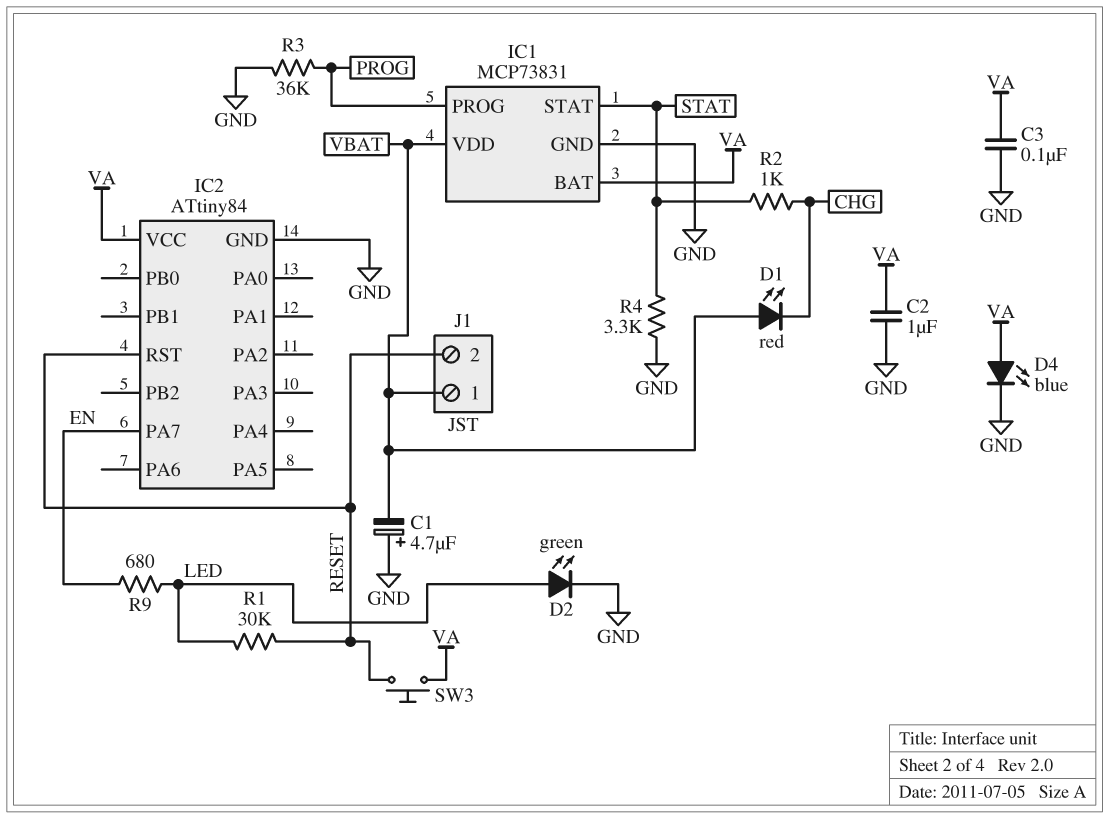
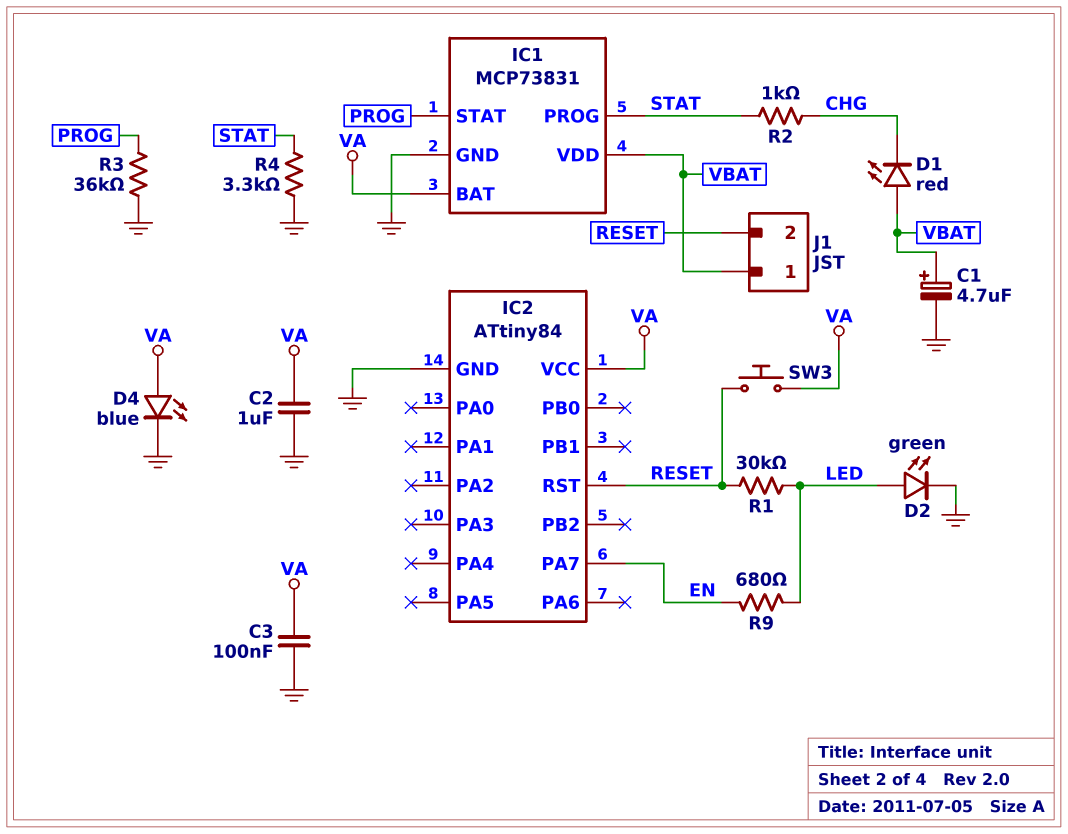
C1: 4.7uF (plus GND, minus VBAT) -> 4.7uF (plus VBAT, minus GND)
IC1 pin PROG: PROG -> STAT
IC1 pin STAT: STAT -> PROG

